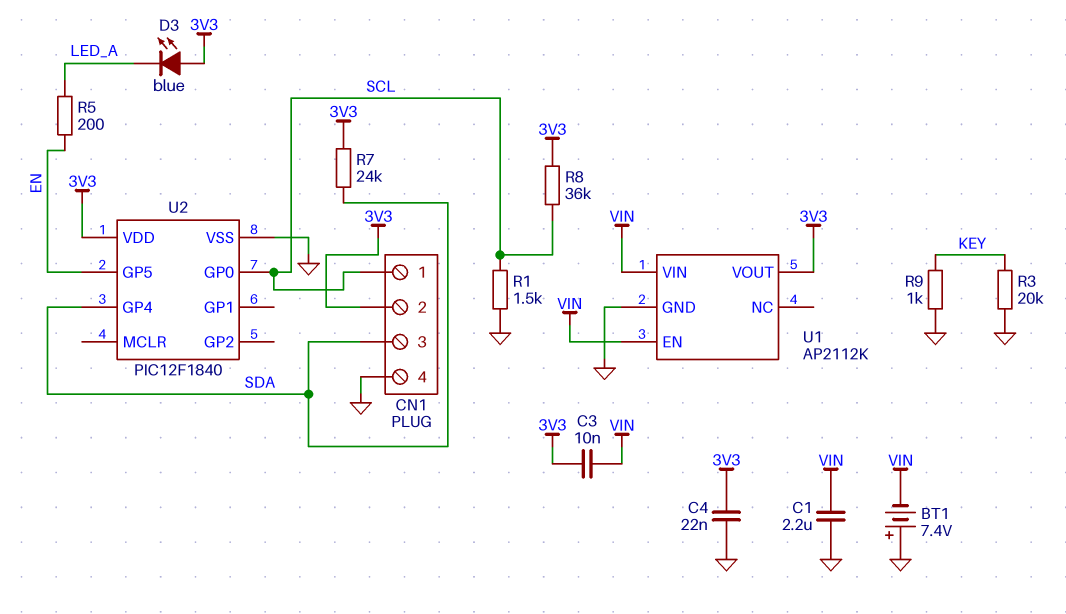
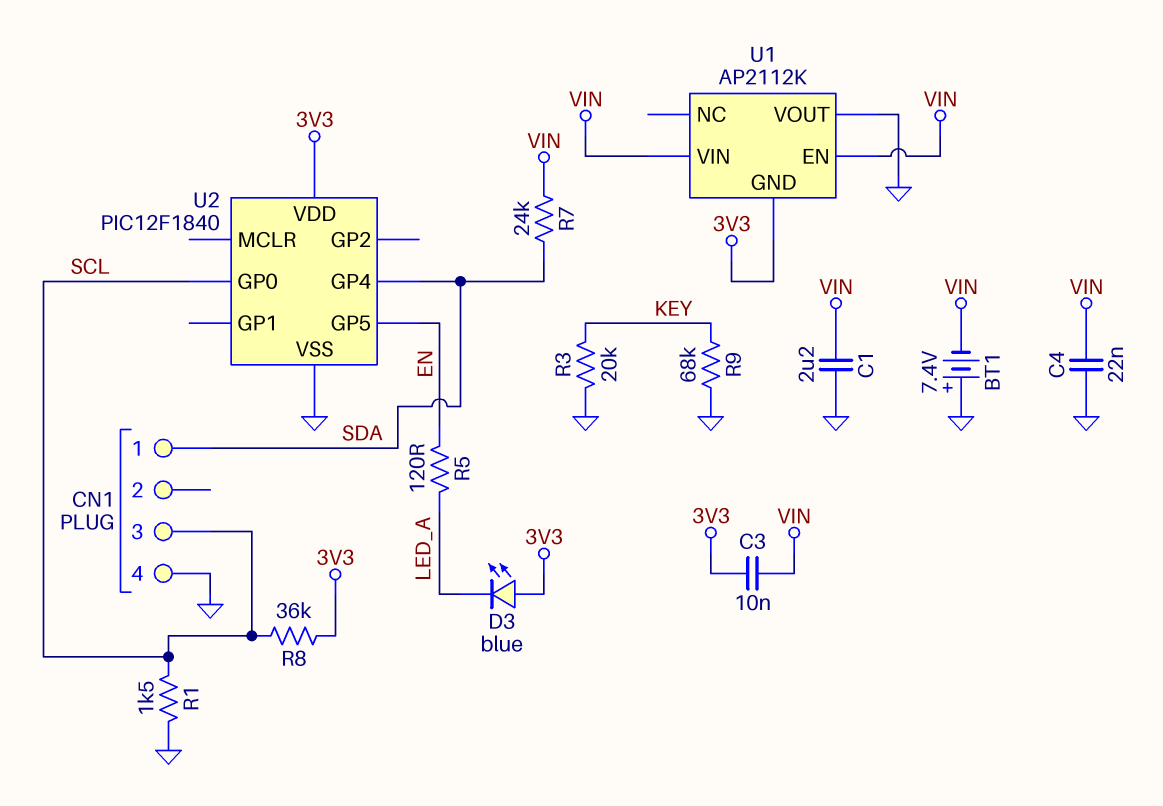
C4: 22nF (3V3, GND) -> 22nF (GND, VIN)
CN1 pin 1: SCL -> SDA
CN1 pin 2: 3V3 -> none
CN1 pin 3: SDA -> SCL
R5: 200 (EN, LED_A) -> 120 (EN, LED_A)
R7: 24k (3V3, SDA) -> 24k (SDA, VIN)
R9: 1k (GND, KEY) -> 68k (GND, KEY)
U1 pin GND: GND -> 3V3
U1 pin VOUT: 3V3 -> GND

